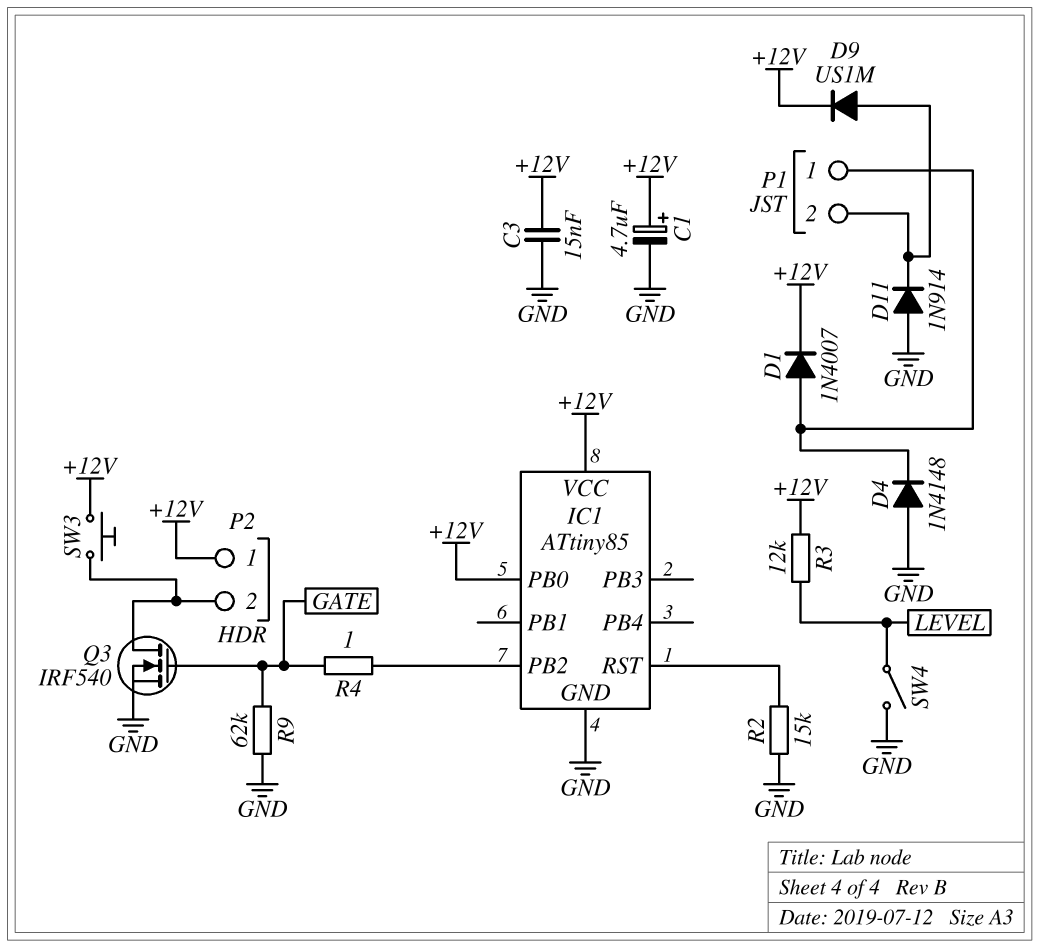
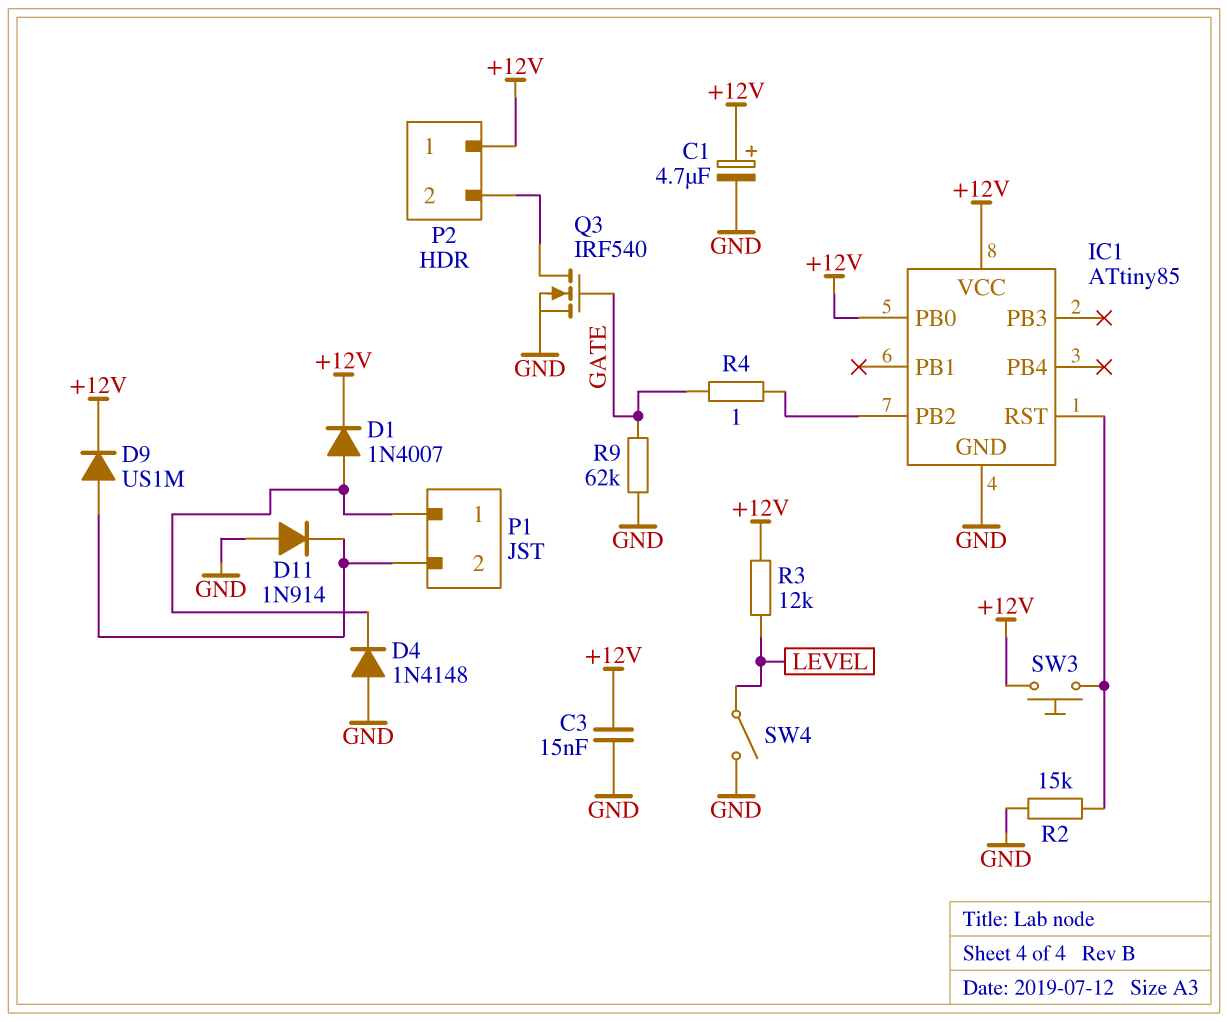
SW3: button (+12V, P2/2) -> button (+12V, IC1/RST)

